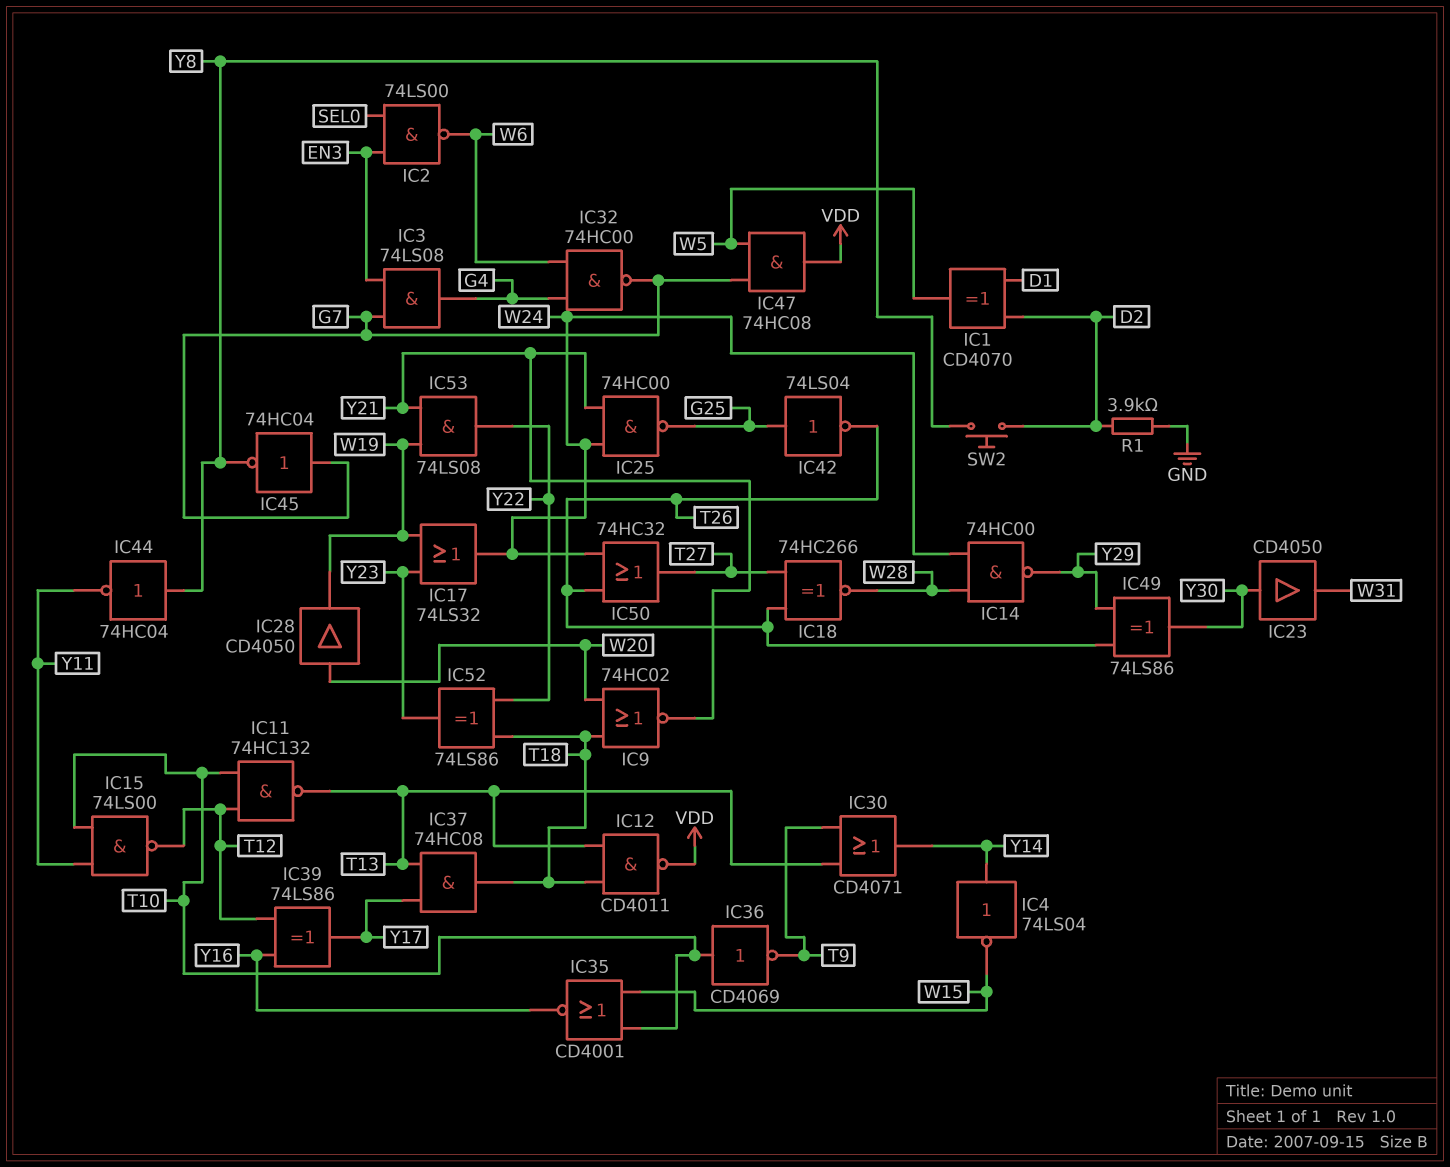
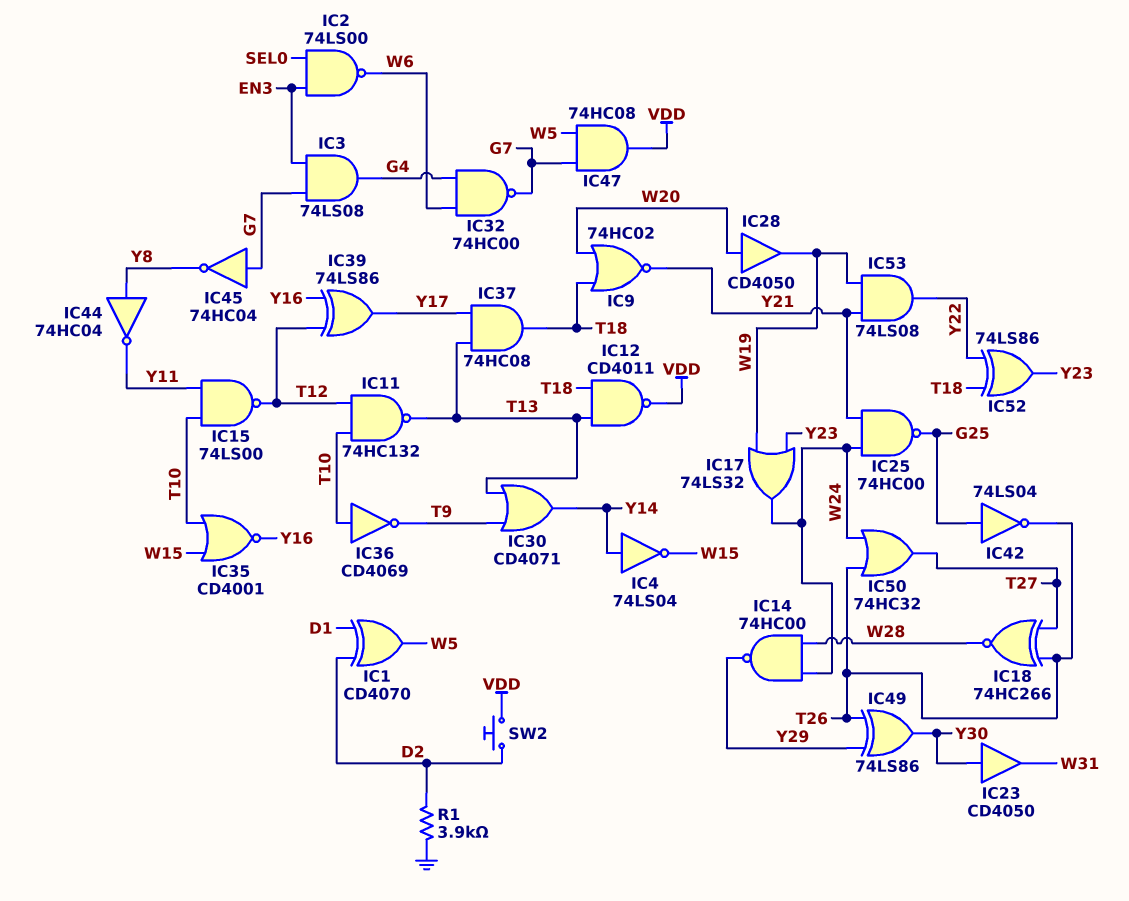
SW2: button (D2, Y8) -> button (D2, VDD)

